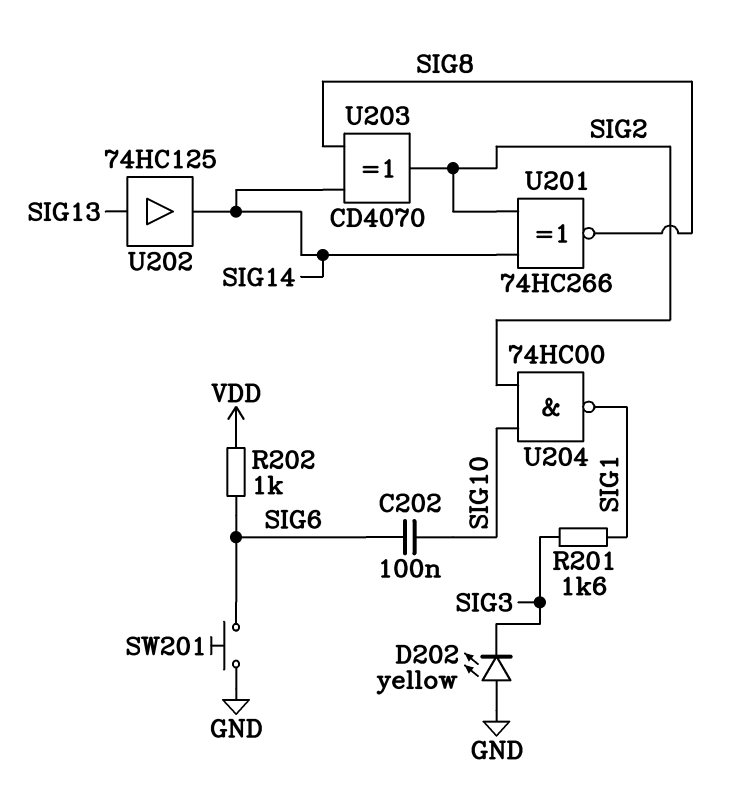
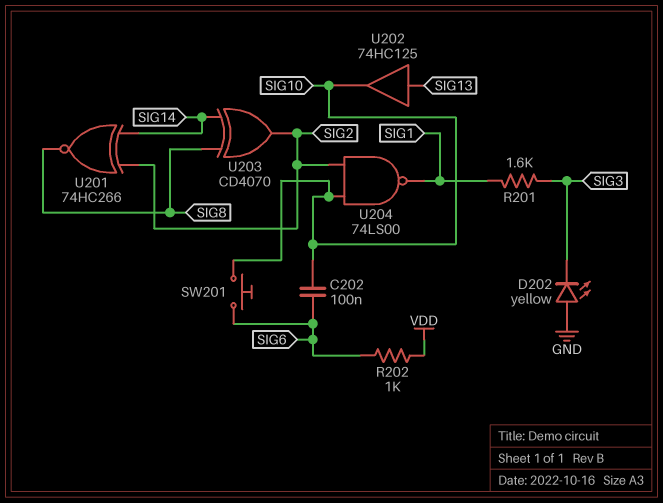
SW201: button (GND, SIG6) -> button (SIG6, SIG10)
U202: buffer 74HC125 (in SIG13, out SIG14) -> buffer 74HC125 (in SIG13, out SIG10)
U204: NAND 74HC00 (in SIG2, in SIG10, out SIG1) -> NAND 74LS00 (in SIG2, in SIG10, out SIG1)

